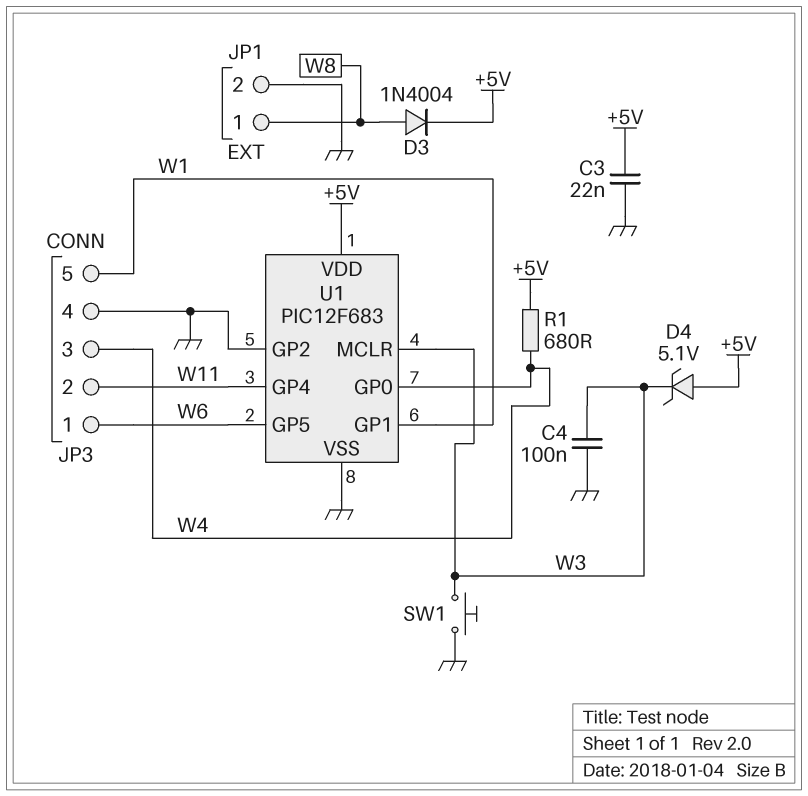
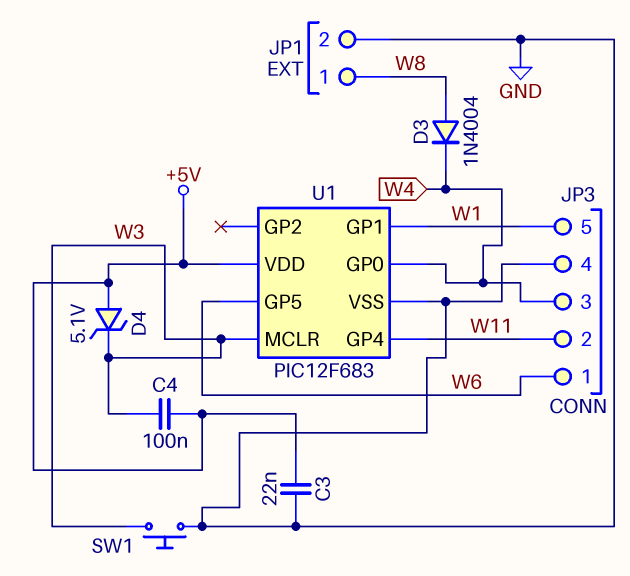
C4: 100nF (GND, W3) -> 100nF (+5V, W3)
D3: diode 1N4004 (A W8, K +5V) -> diode 1N4004 (A W8, K W4)
R1: 680 (+5V, W4) -> none
U1 pin GP2: GND -> none

